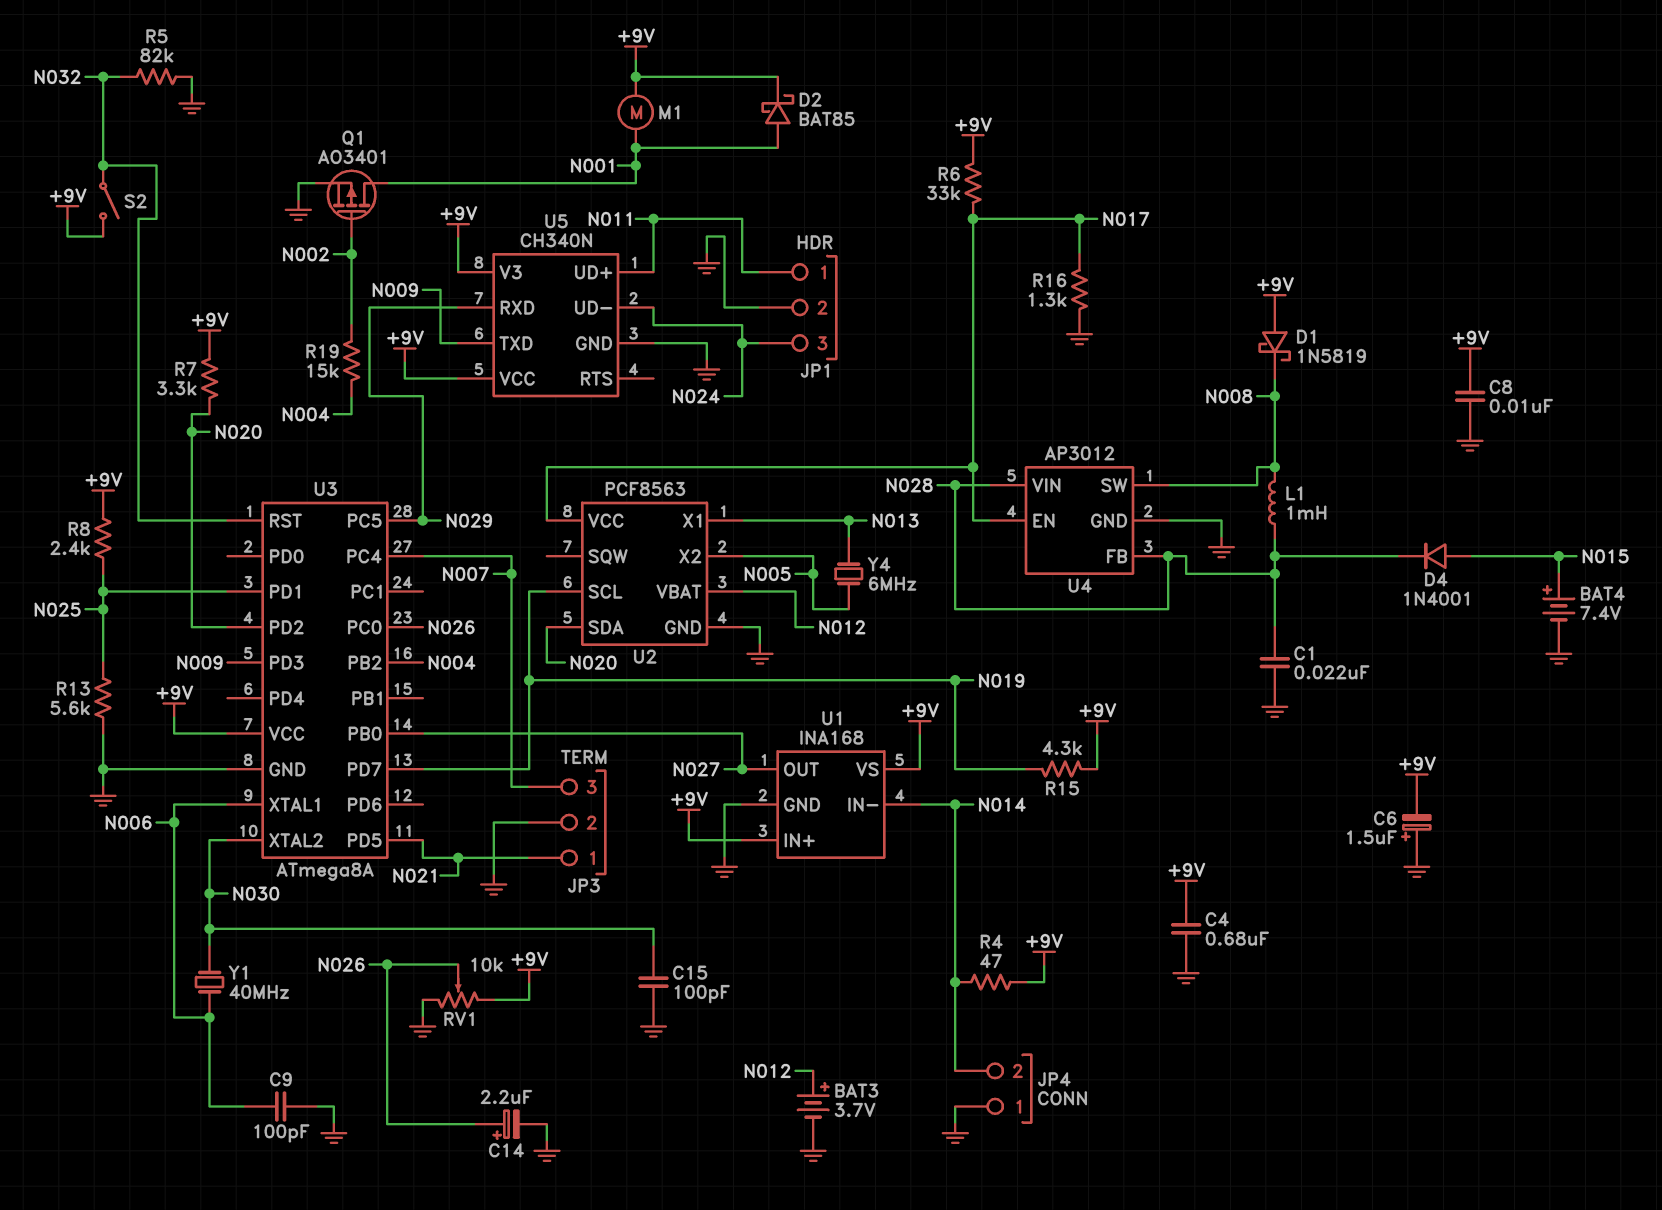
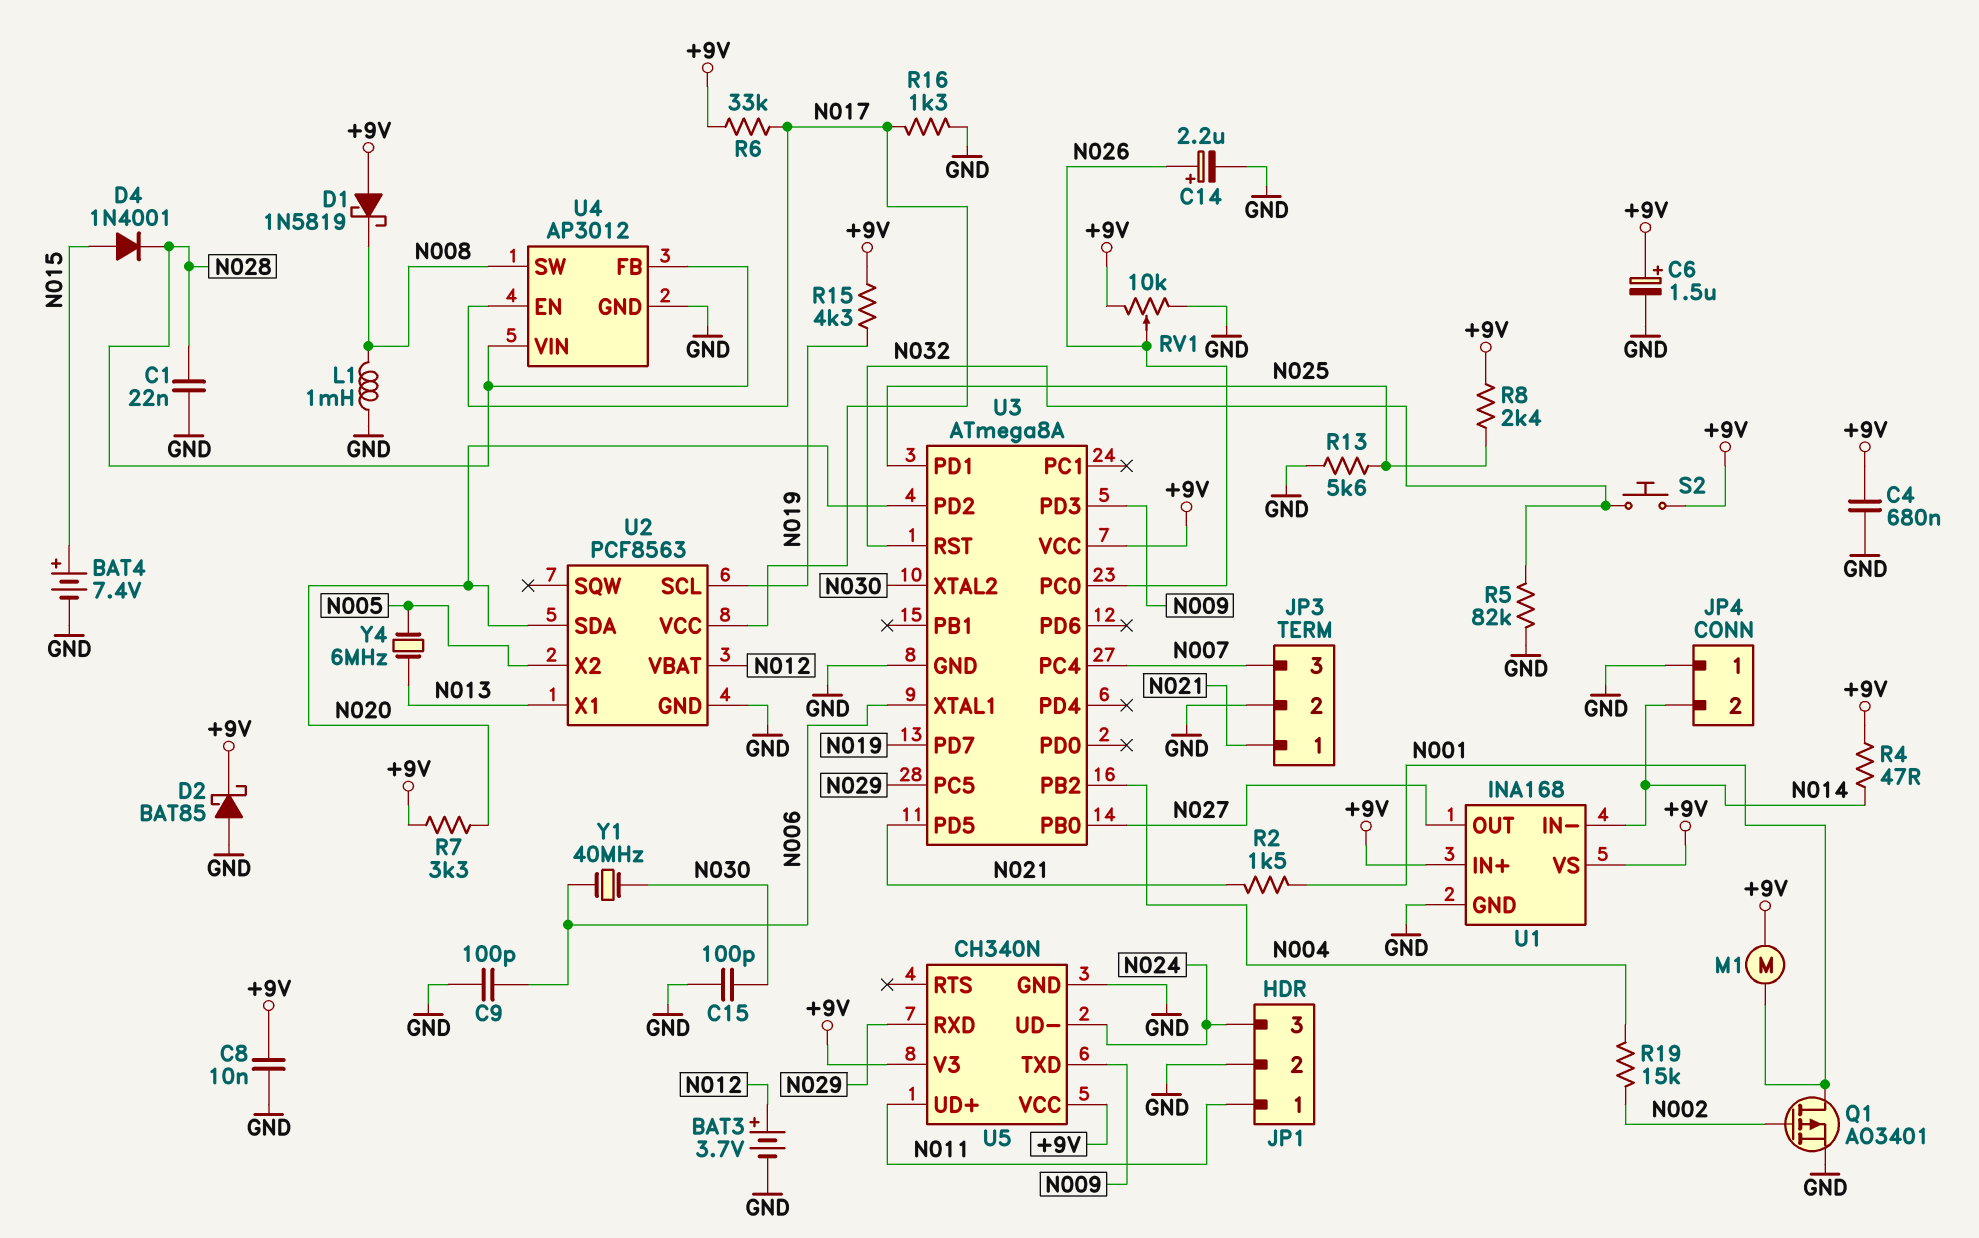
C6: 1.5uF (plus GND, minus +9V) -> 1.5uF (plus +9V, minus GND)
D2: schottky BAT85 (A N001, K +9V) -> schottky BAT85 (A GND, K +9V)
L1: 1mH (N008, N028) -> 1mH (GND, N008)
R2: none -> 1.5k (N001, N021)
S2: switch (+9V, N032) -> button (+9V, N032)

